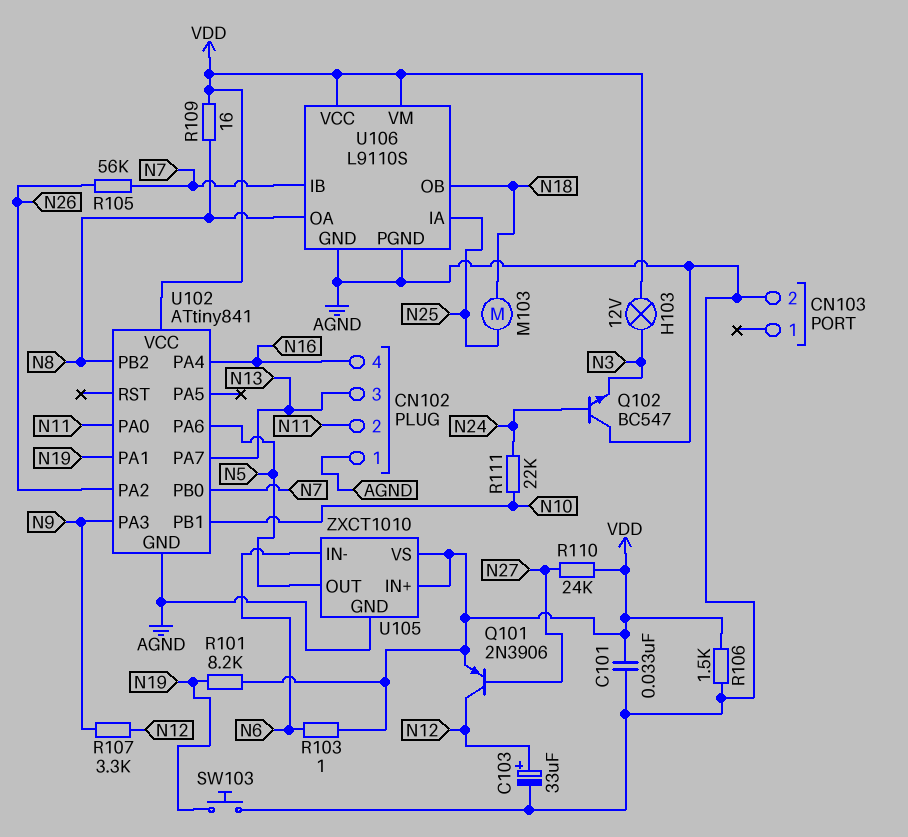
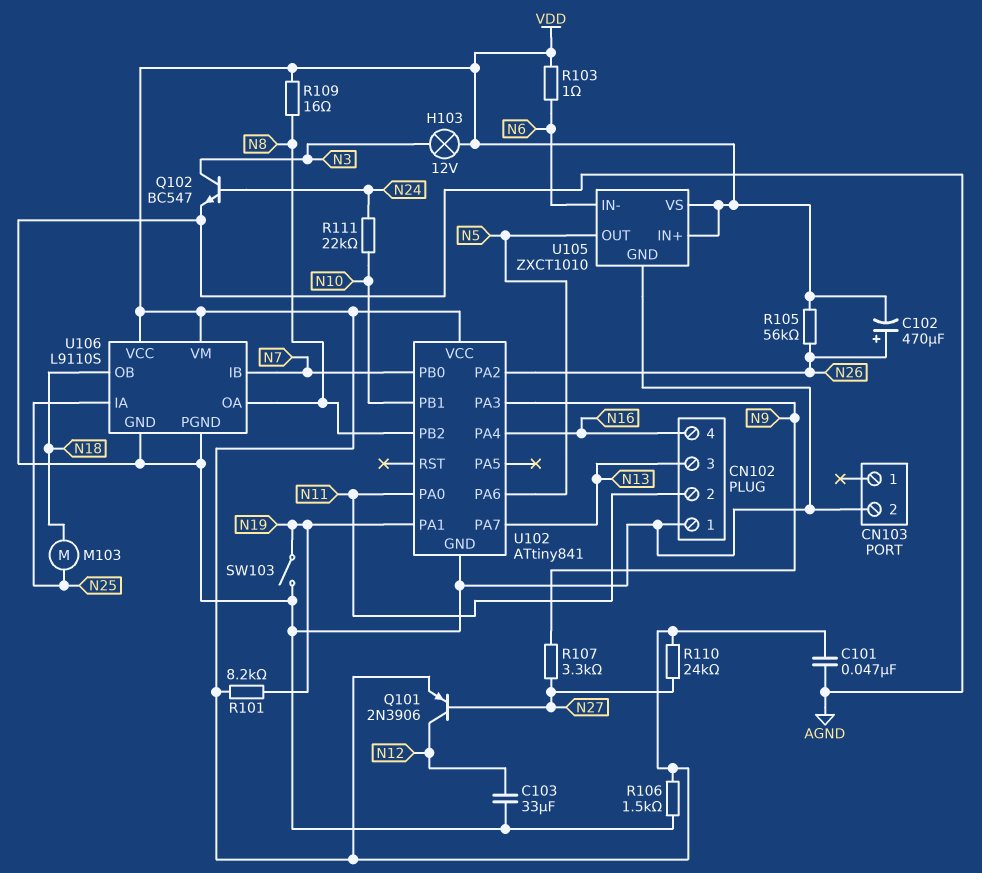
C101: 33nF (AGND, VDD) -> 47nF (AGND, VDD)
C102: none -> 470uF (plus N26, minus VDD)
C103: 33uF (plus N12, minus AGND) -> 33uF (AGND, N12)
Q102: NPN BC547 (B N24, C AGND, E N3) -> NPN BC547 (B N24, C N3, E AGND)
R105: 56k (N7, N26) -> 56k (N26, VDD)
R107: 3.3k (N9, N12) -> 3.3k (N9, N27)
SW103: button (AGND, N19) -> switch (AGND, N19)

